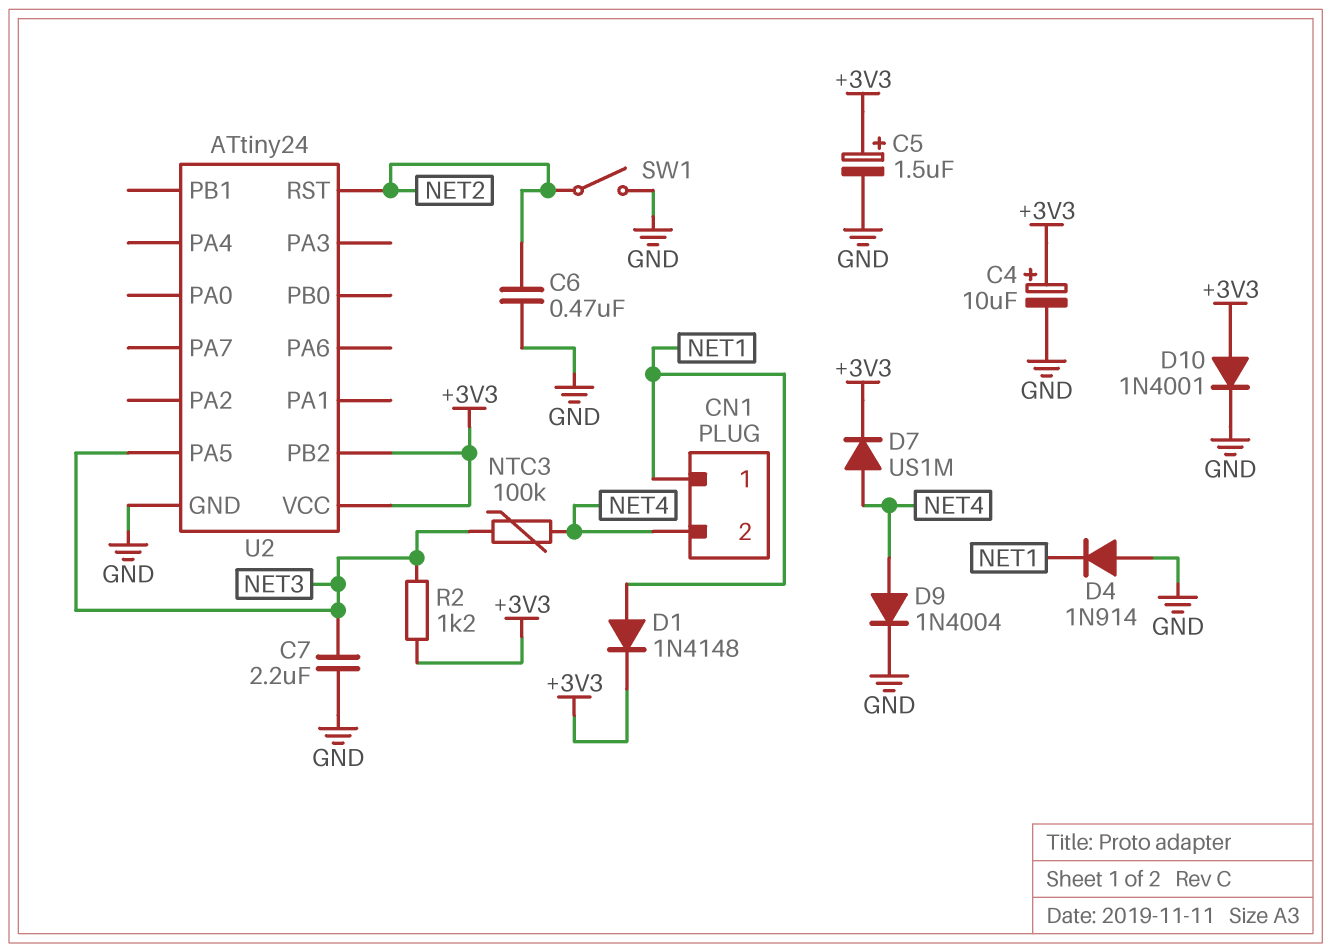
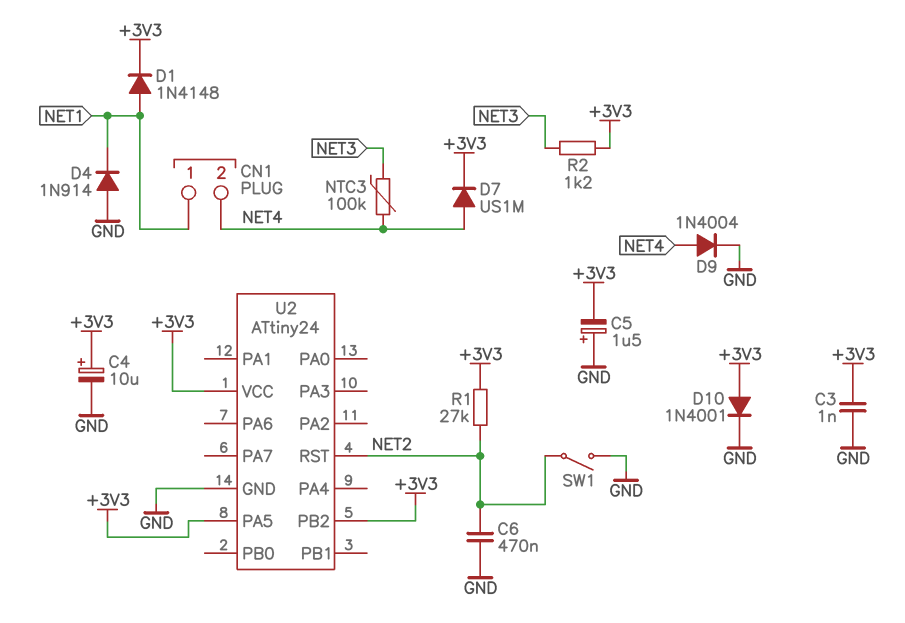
C3: none -> 1nF (+3V3, GND)
C5: 1.5uF (plus +3V3, minus GND) -> 1.5uF (plus GND, minus +3V3)
C7: 2.2uF (GND, NET3) -> none
R1: none -> 27k (+3V3, NET2)
U2 pin PA5: NET3 -> +3V3

